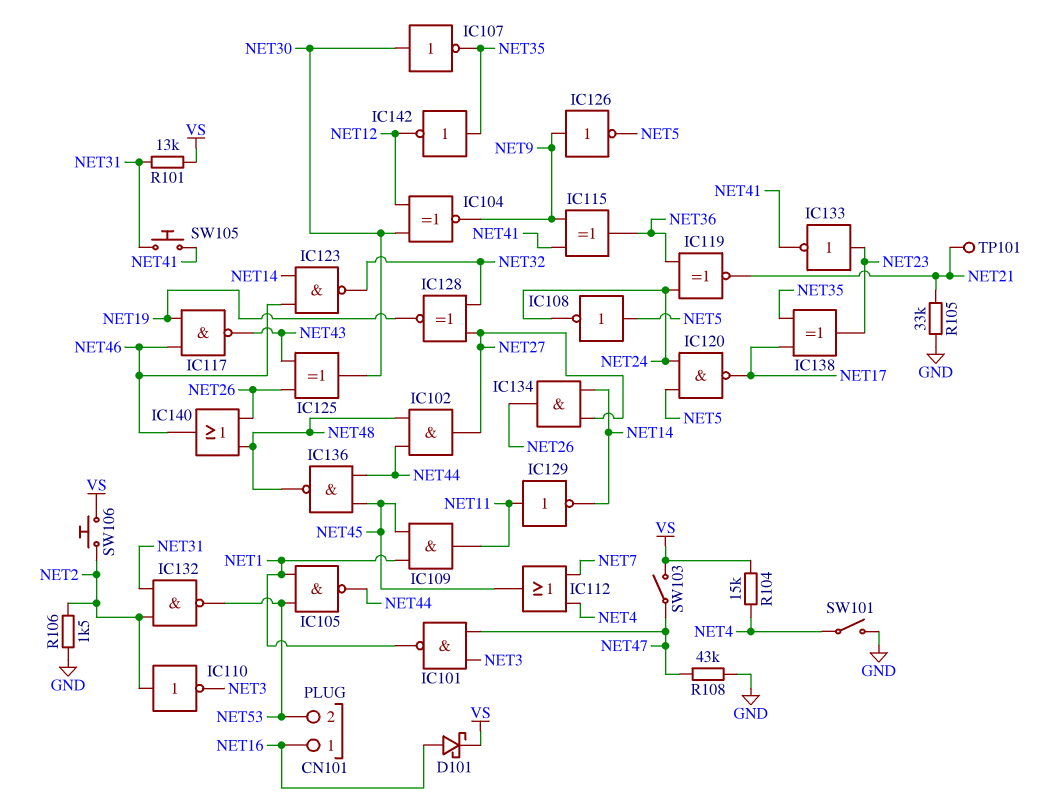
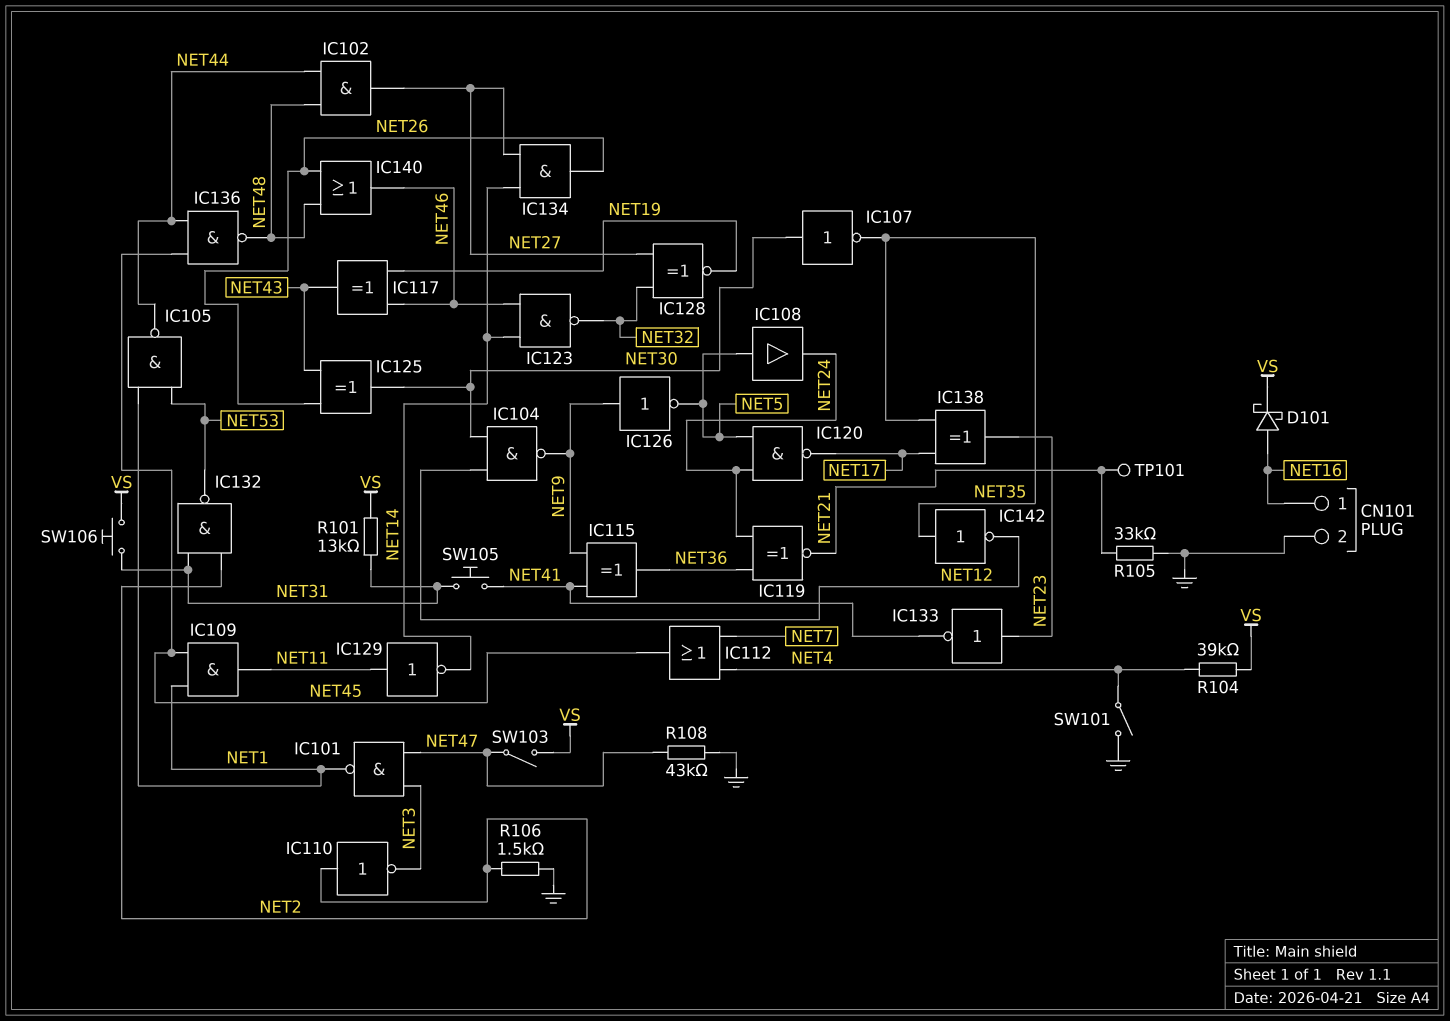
CN101 pin 2: NET53 -> GND
IC104: XNOR (in NET12, in NET30, out NET9) -> NAND (in NET12, in NET30, out NET9)
IC108: NOT (in NET5, out NET24) -> buffer (in NET5, out NET24)
IC117: NAND (in NET19, in NET46, out NET43) -> XOR (in NET19, in NET46, out NET43)
R104: 15k (NET4, VS) -> 39k (NET4, VS)
SW106: button (NET2, VS) -> button (NET31, VS)

